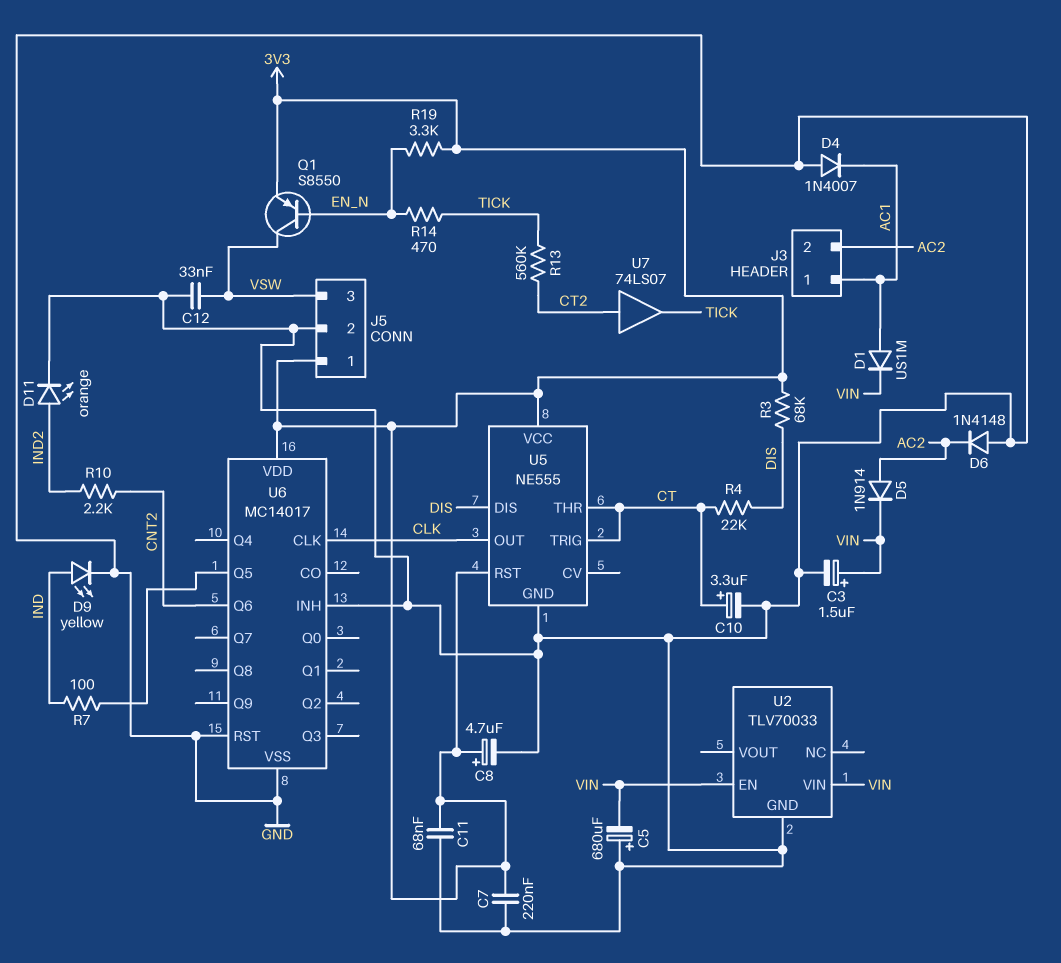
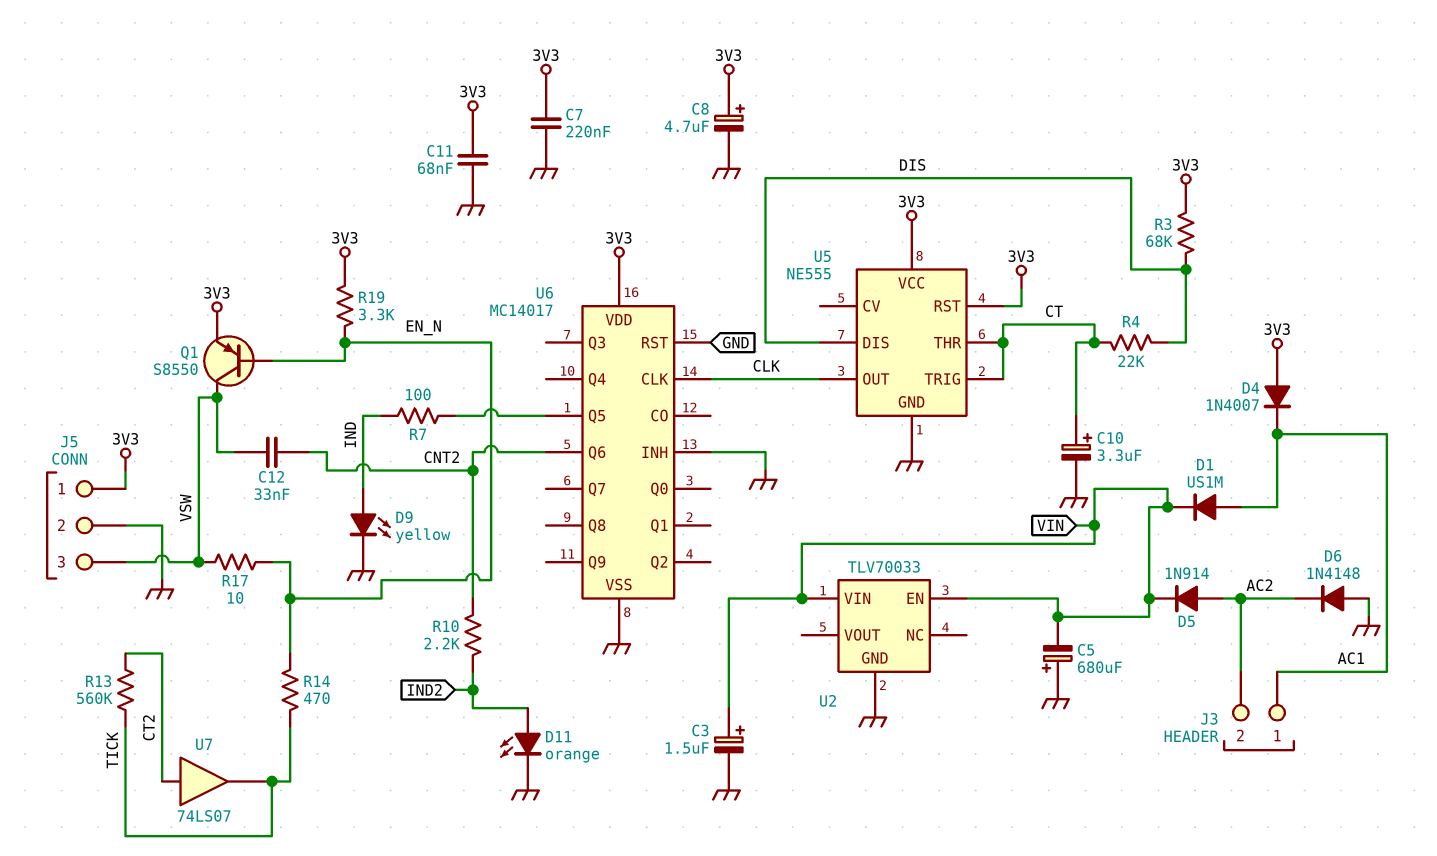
C12: 33nF (GND, VSW) -> 33nF (CNT2, VSW)
D4: diode 1N4007 (A GND, K AC1) -> diode 1N4007 (A 3V3, K AC1)
R17: none -> 10 (EN_N, VSW)

